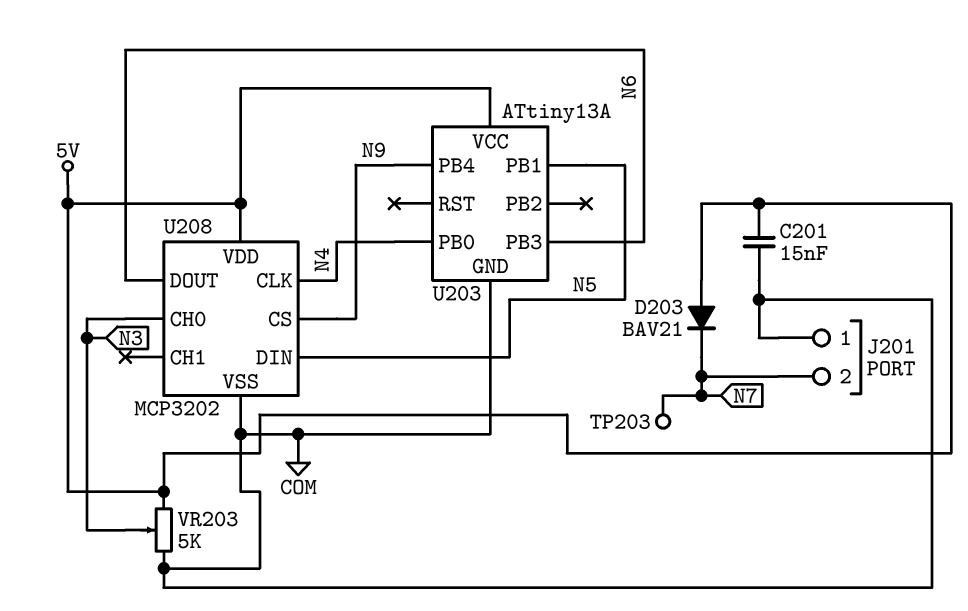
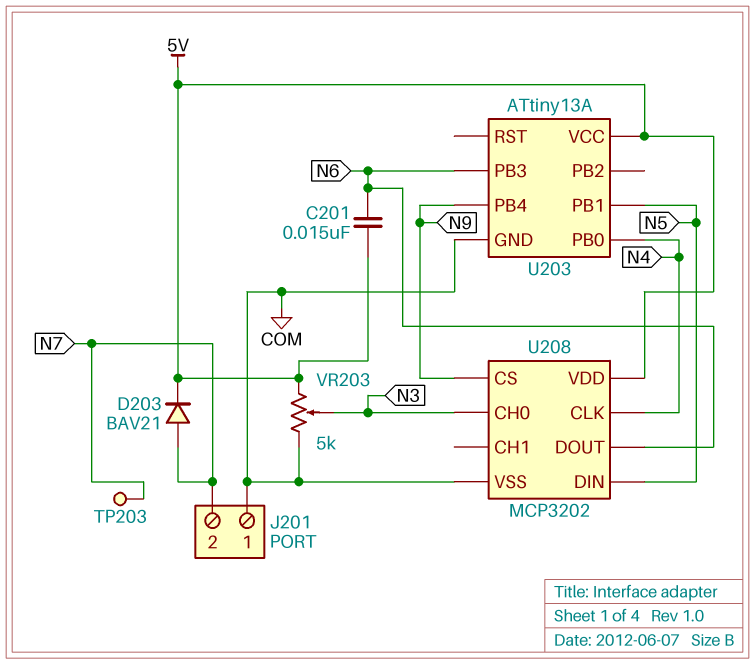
C201: 15nF (5V, COM) -> 15nF (5V, N6)
D203: diode BAV21 (A 5V, K N7) -> diode BAV21 (A N7, K 5V)

